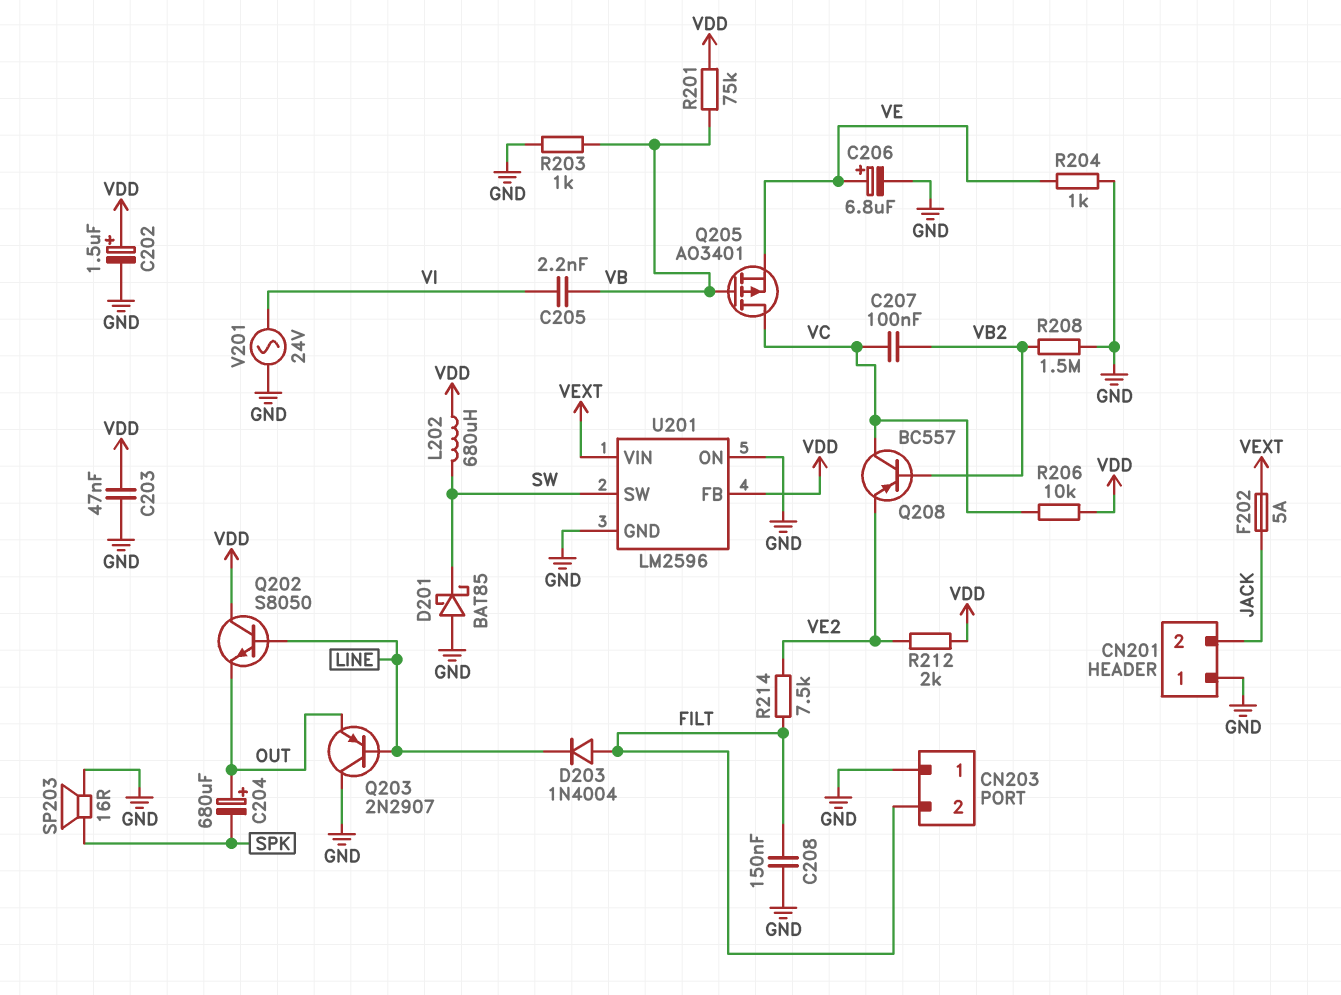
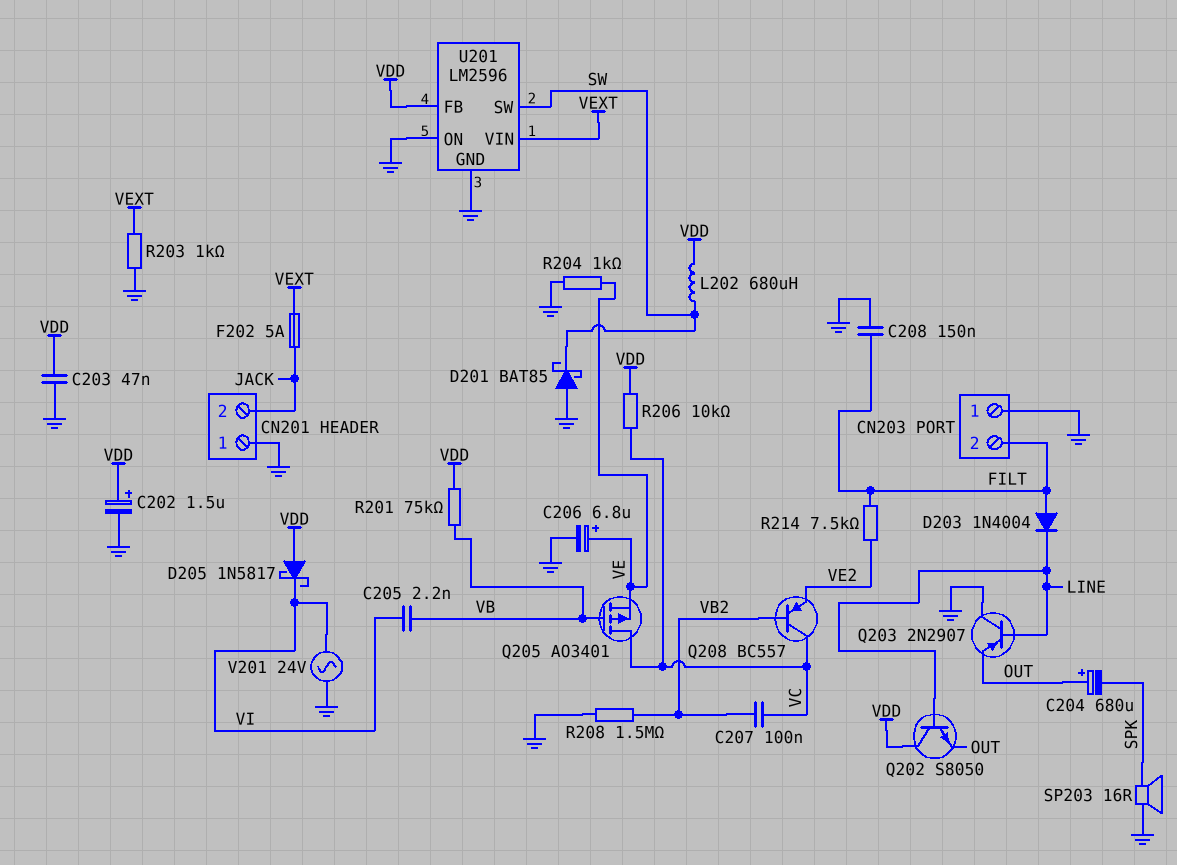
D205: none -> schottky 1N5817 (A VDD, K VI)
R203: 1k (GND, VB) -> 1k (GND, VEXT)
R212: 2k (VDD, VE2) -> none

